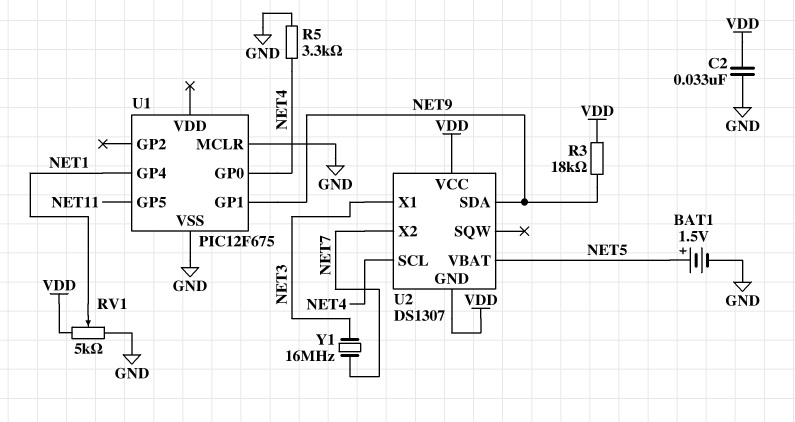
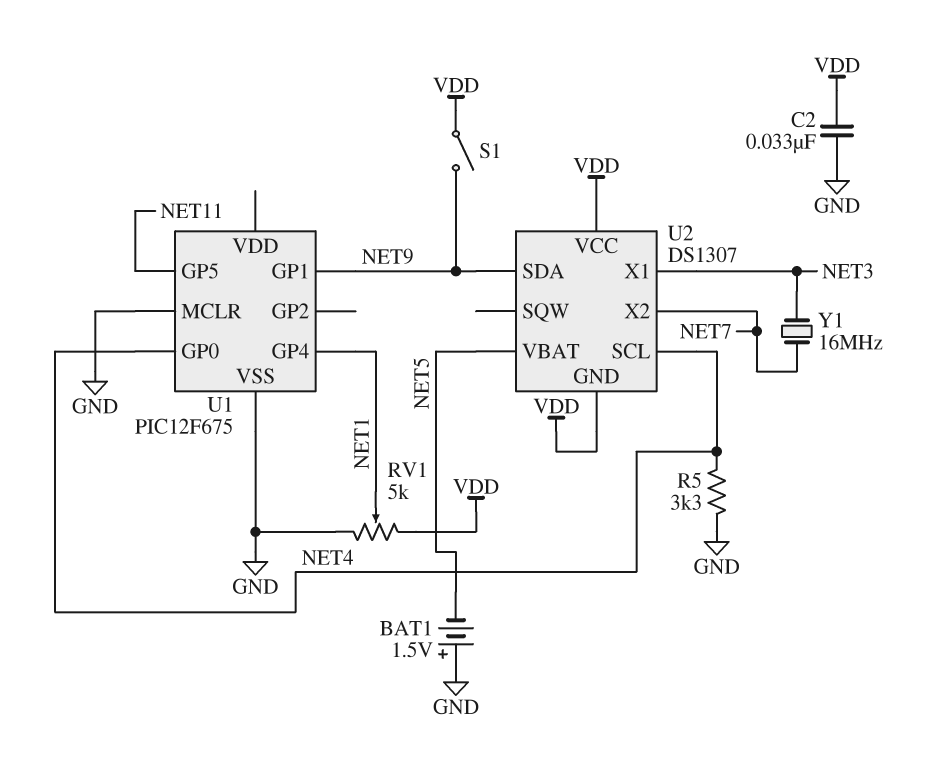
BAT1: 1.5V (plus NET5, minus GND) -> 1.5V (plus GND, minus NET5)
R3: 18k (NET9, VDD) -> none
S1: none -> switch (NET9, VDD)

